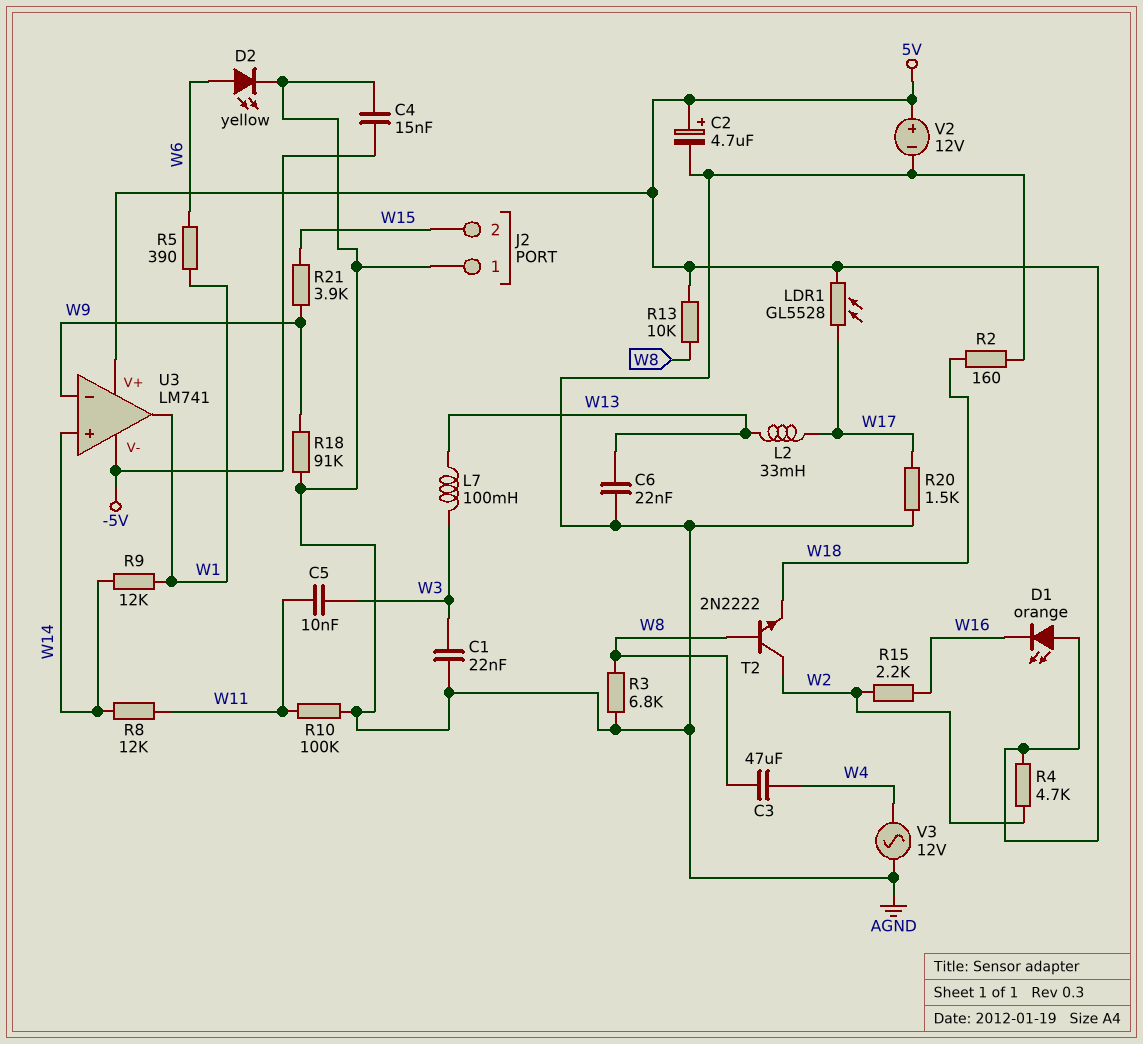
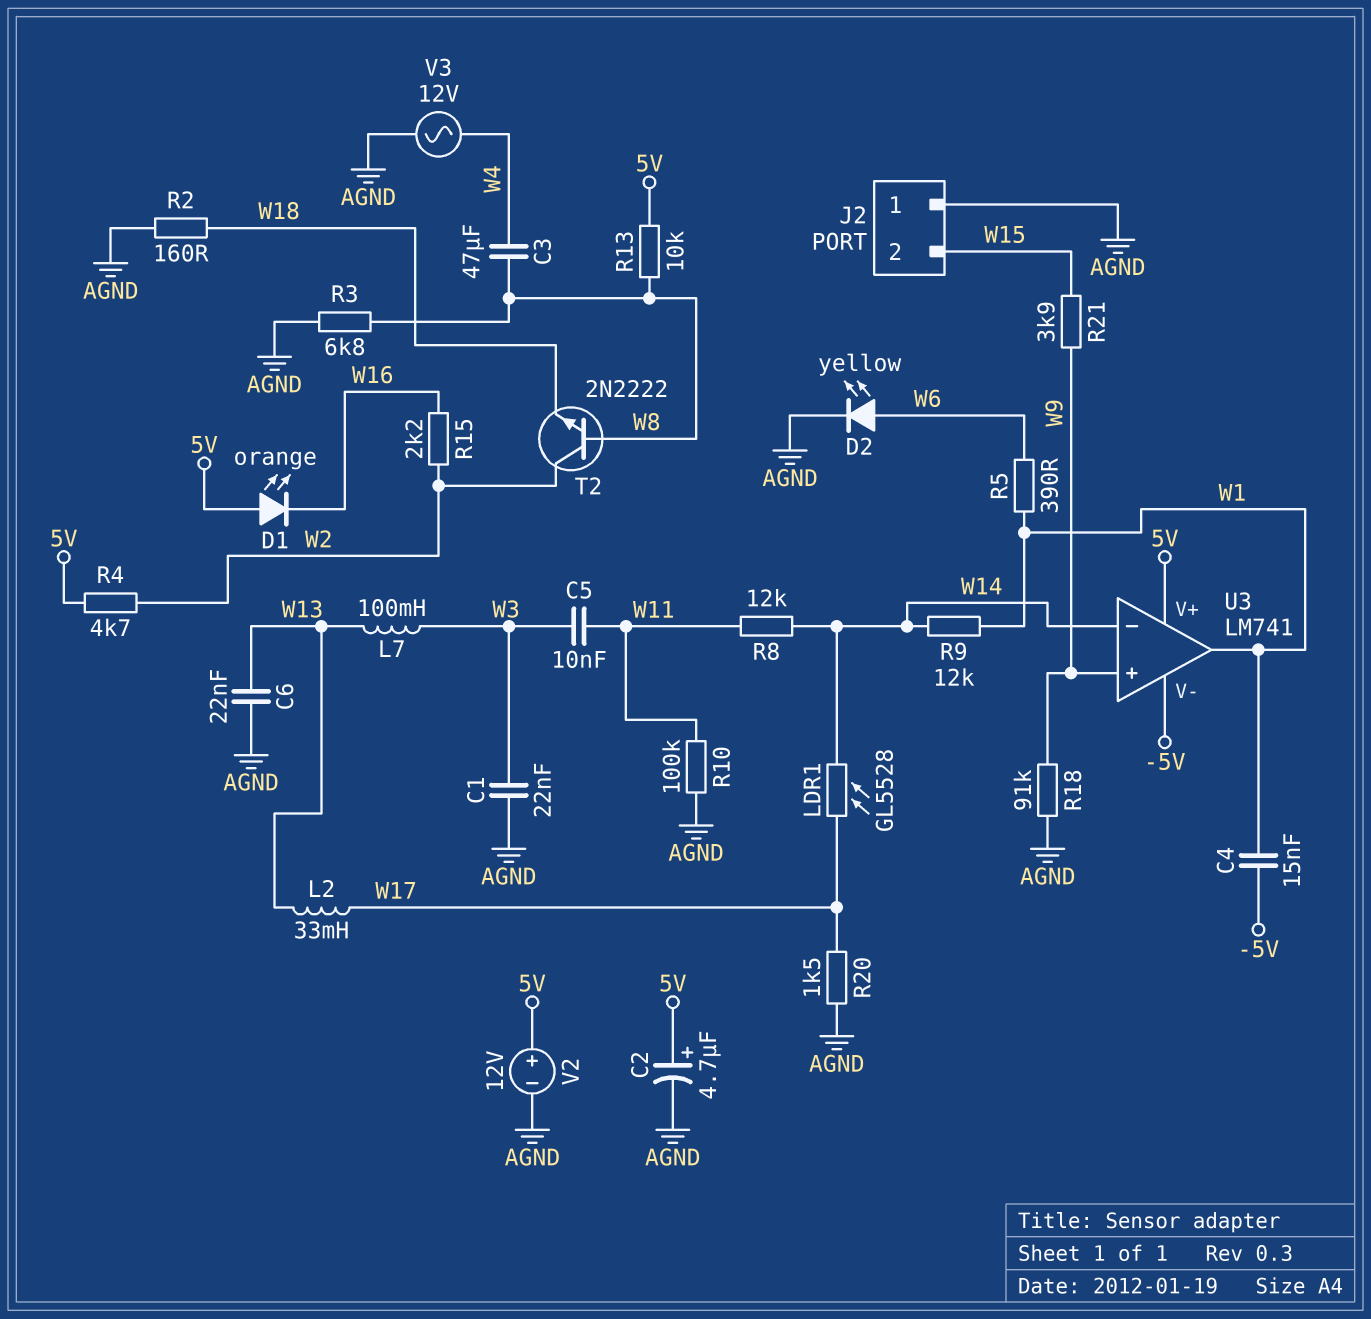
C4: 15nF (-5V, AGND) -> 15nF (-5V, W1)
LDR1: GL5528 (5V, W17) -> GL5528 (W14, W17)
U3 pin in+: W14 -> W9
U3 pin in-: W9 -> W14

